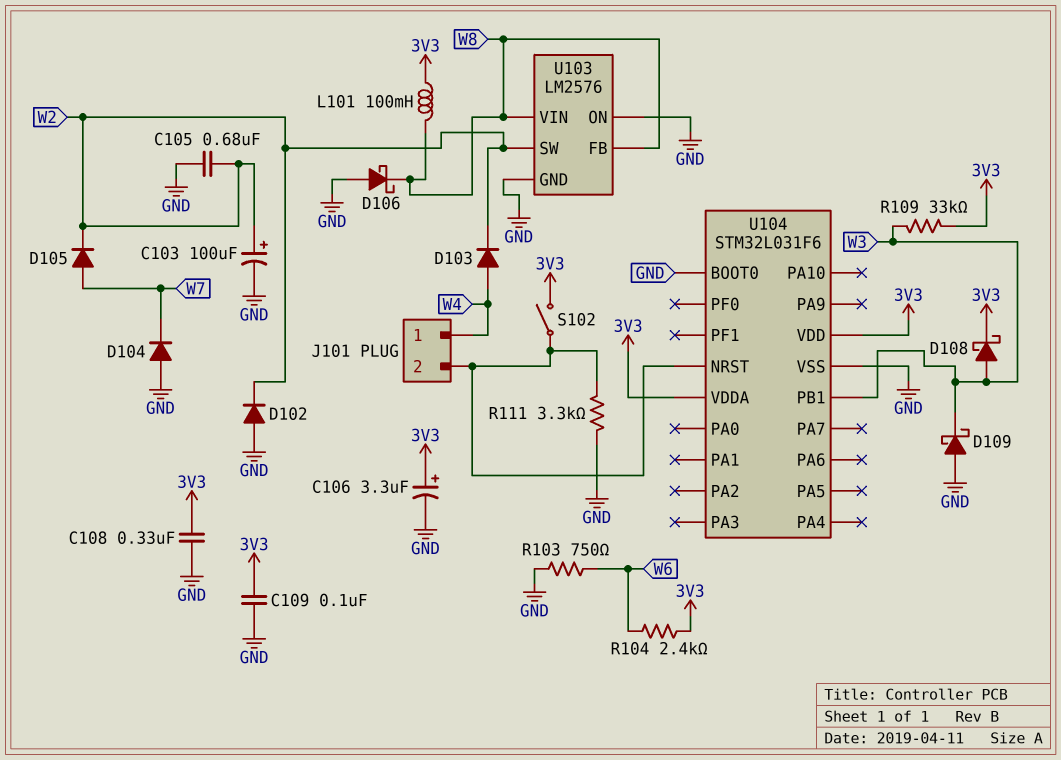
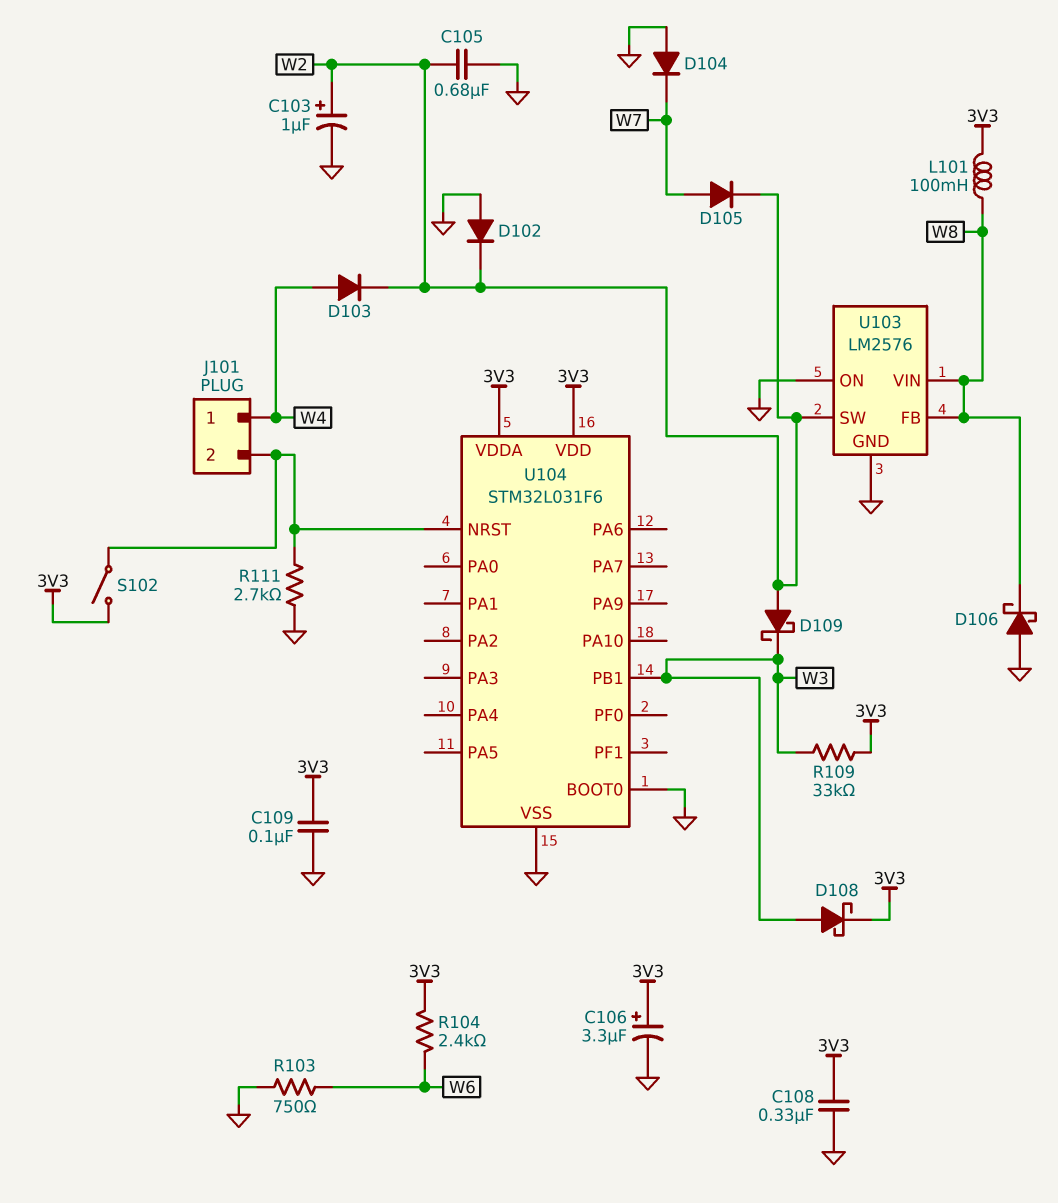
C103: 100uF (plus W2, minus GND) -> 1uF (plus W2, minus GND)
D109: schottky (A GND, K W3) -> schottky (A W2, K W3)
R111: 3.3k (GND, J101/2) -> 2.7k (GND, J101/2)

